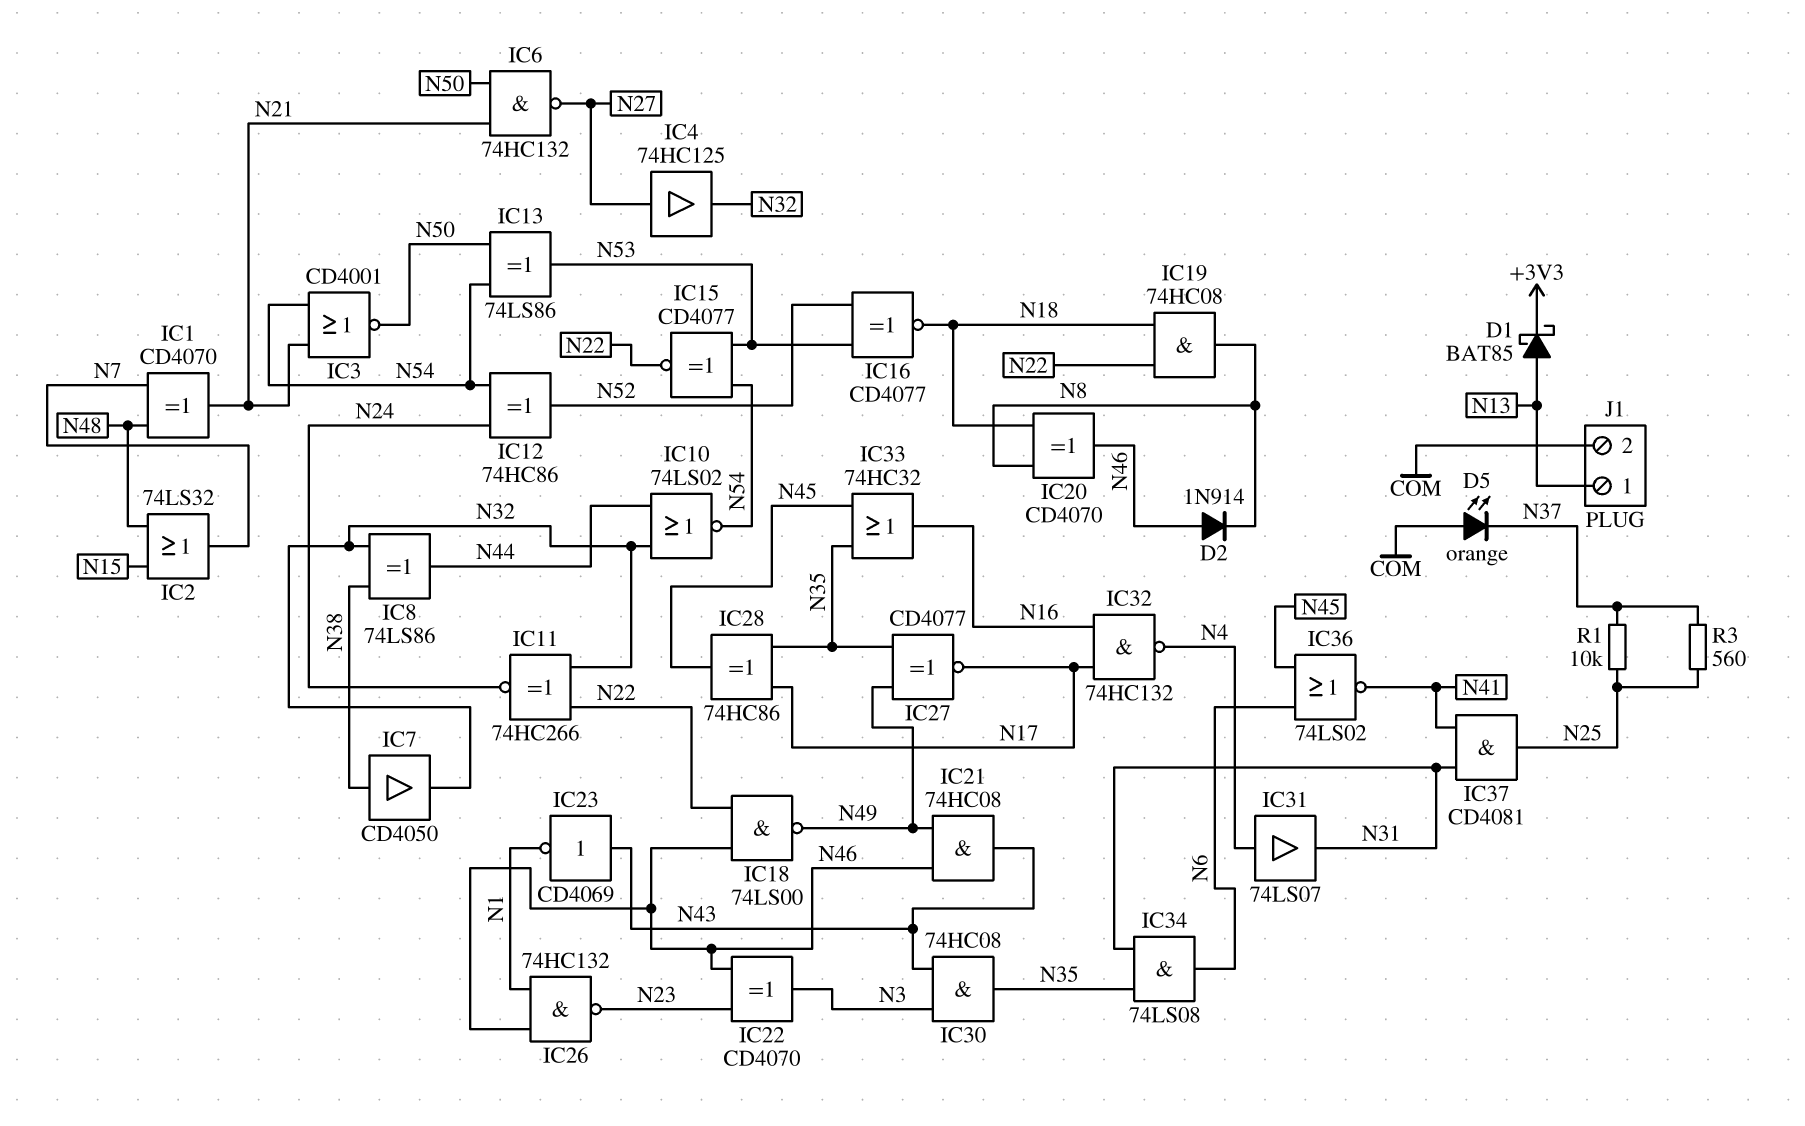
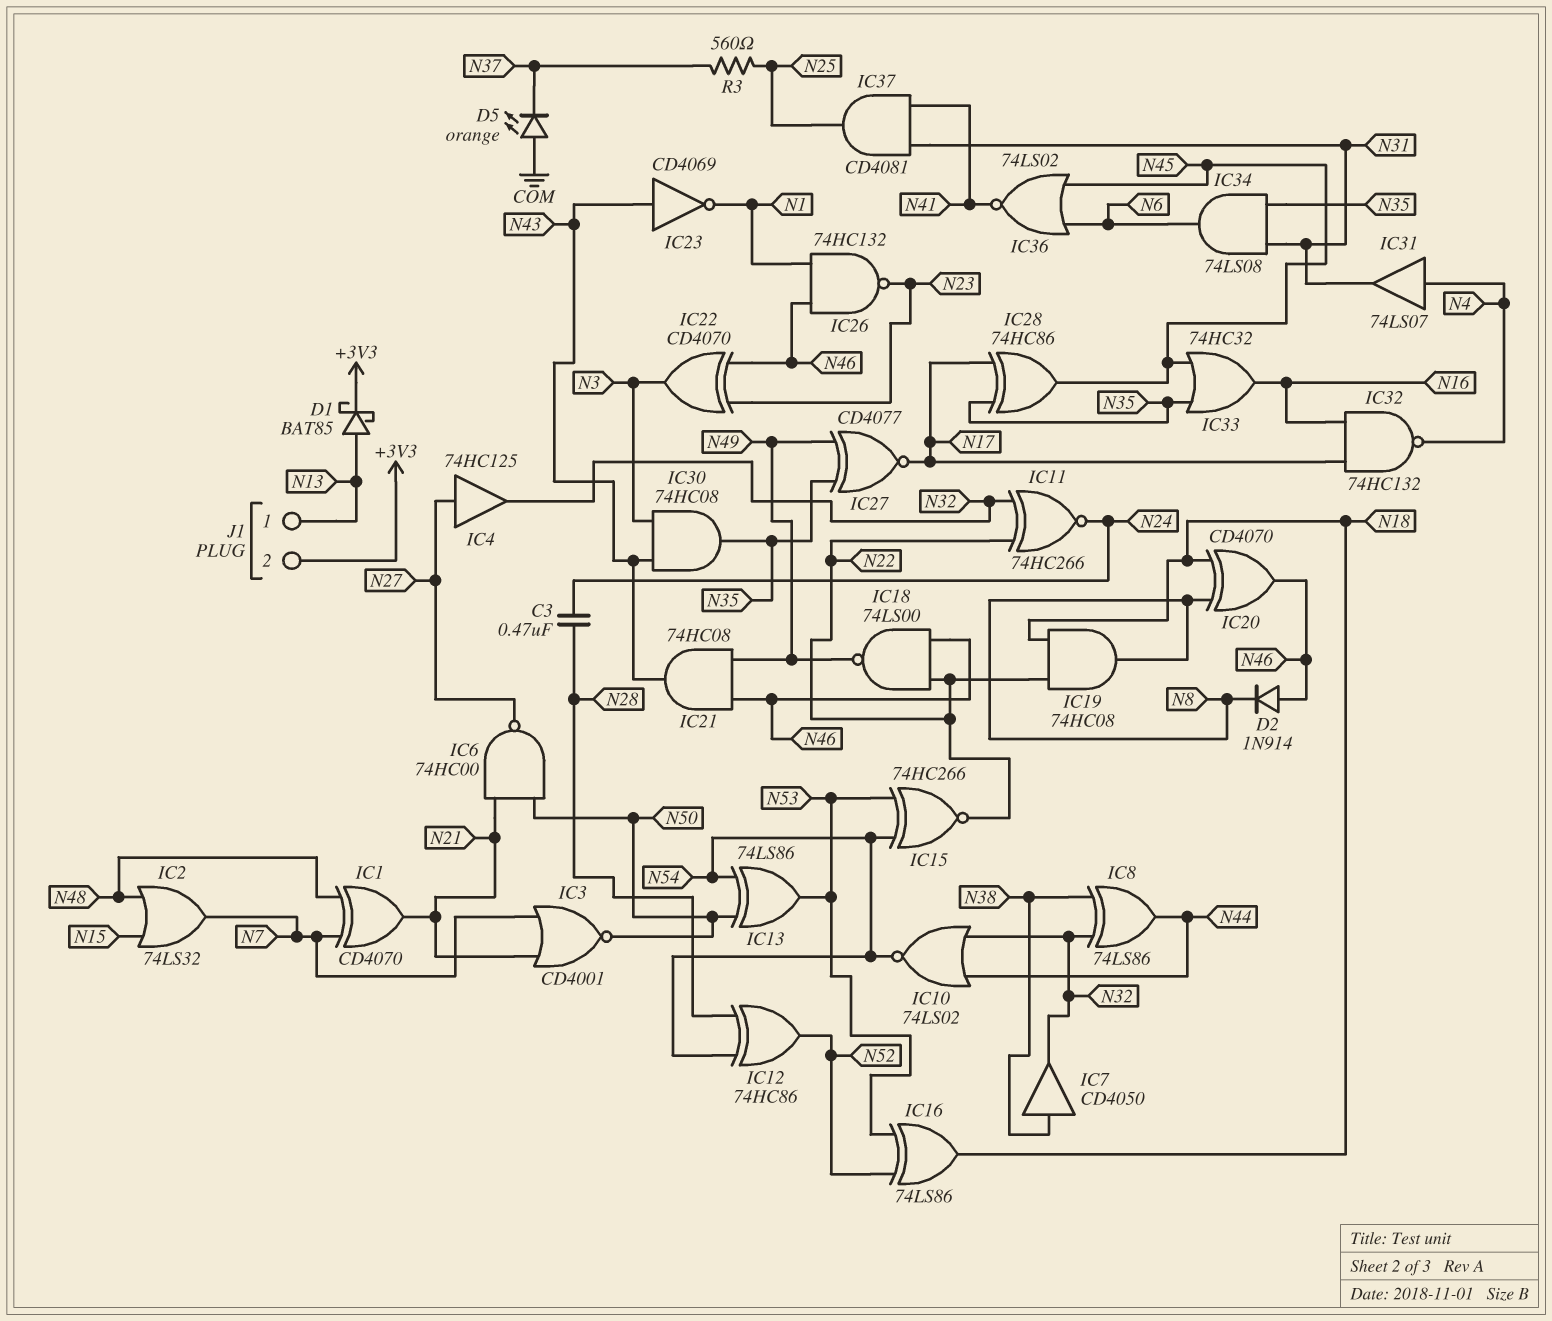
C3: none -> 470nF (N24, N28)
IC3: NOR CD4001 (in N21, in N54, out N50) -> NOR CD4001 (in N7, in N21, out N50)
IC6: NAND 74HC132 (in N21, in N50, out N27) -> NAND 74HC00 (in N21, in N50, out N27)
IC12: XOR 74HC86 (in N24, in N54, out N52) -> XOR 74HC86 (in N28, in N54, out N52)
IC15: XNOR CD4077 (in N53, in N54, out N22) -> XNOR 74HC266 (in N53, in N54, out N22)
IC16: XNOR CD4077 (in N52, in N53, out N18) -> XOR 74LS86 (in N52, in N53, out N18)
J1 pin 2: COM -> +3V3
R1: 10k (N25, N37) -> none

